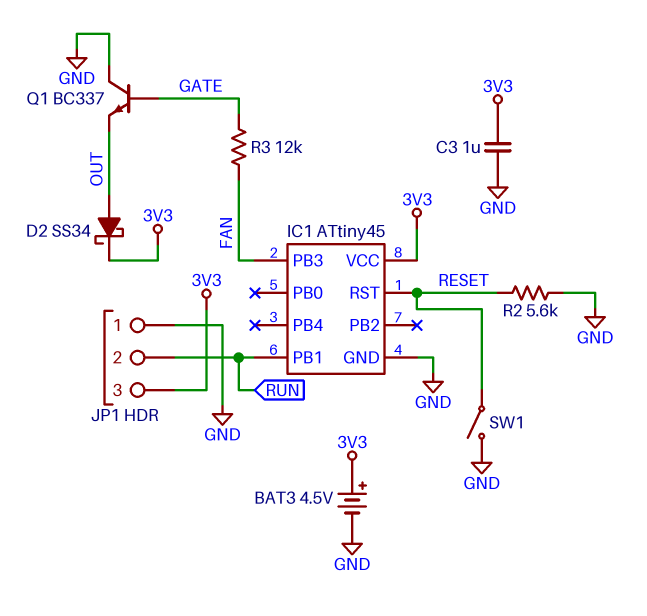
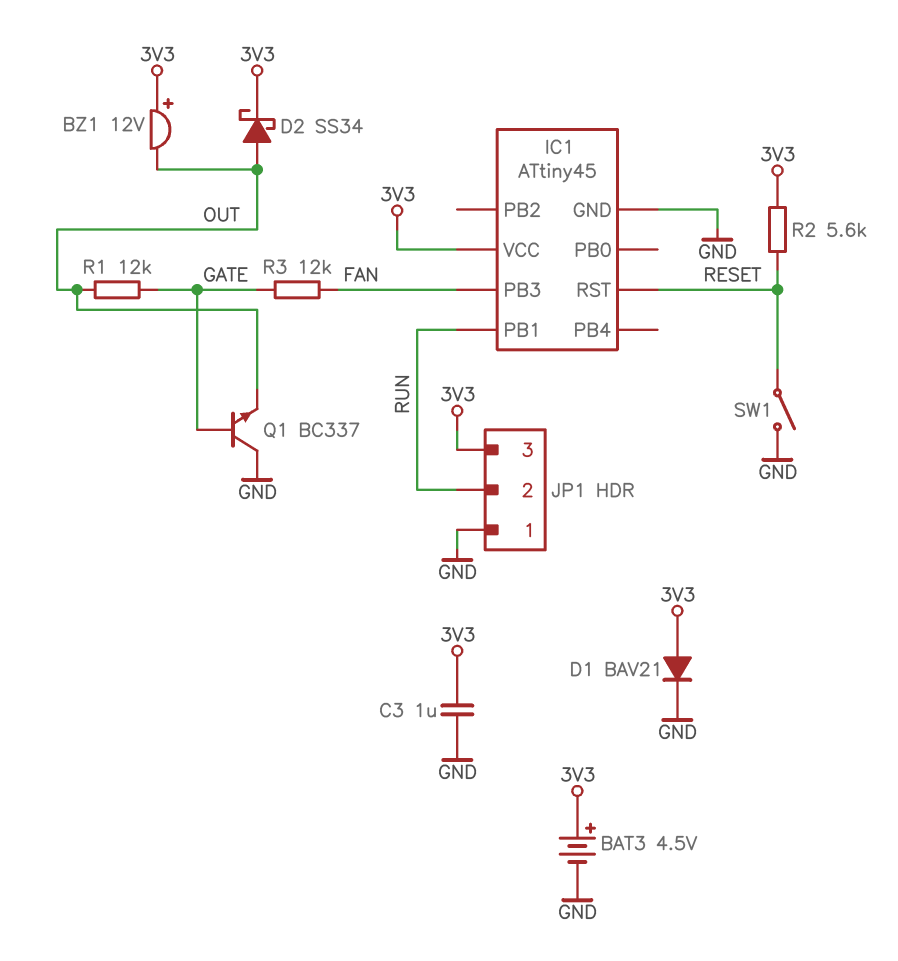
BZ1: none -> buzzer 12V (plus 3V3, minus OUT)
D1: none -> diode BAV21 (A 3V3, K GND)
R1: none -> 12k (GATE, OUT)
R2: 5.6k (GND, RESET) -> 5.6k (3V3, RESET)

